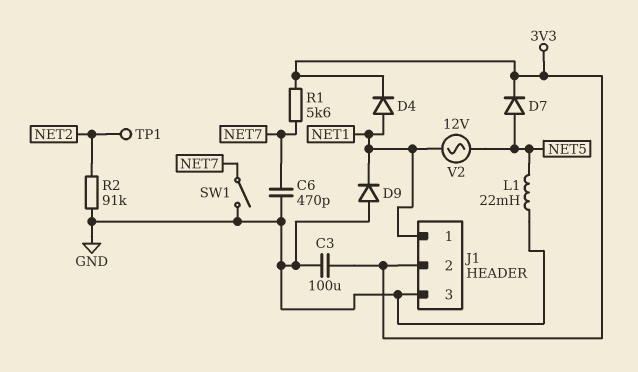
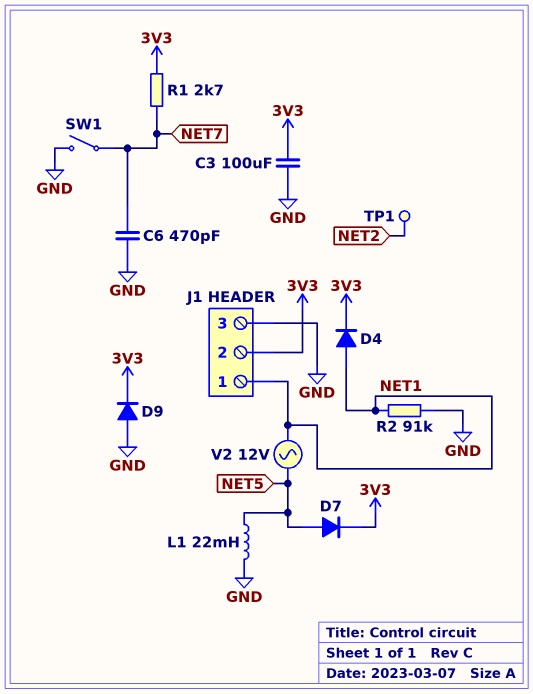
D9: diode (A GND, K NET1) -> diode (A GND, K 3V3)
R1: 5.6k (3V3, NET7) -> 2.7k (3V3, NET7)
R2: 91k (GND, NET2) -> 91k (GND, NET1)

